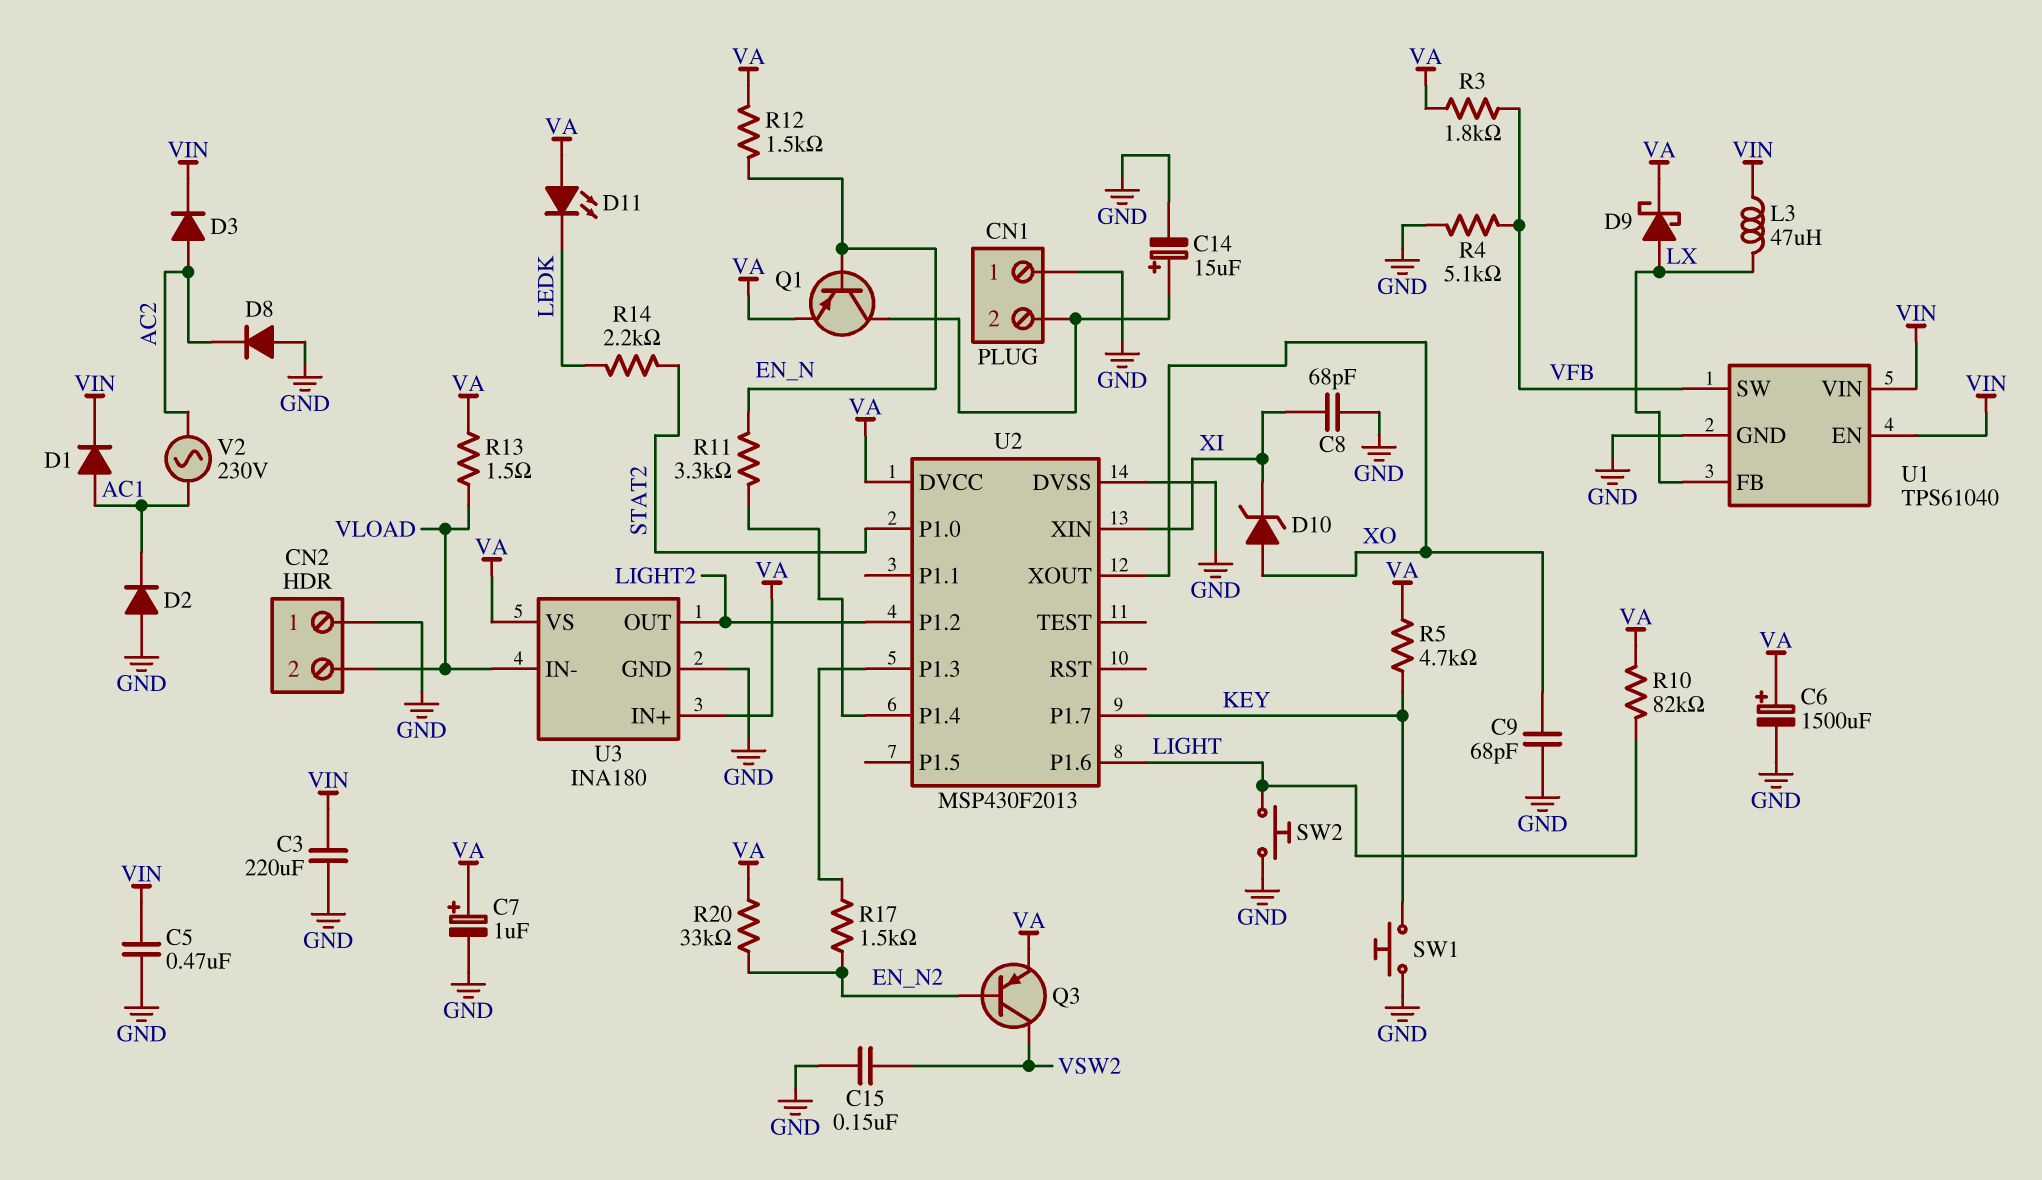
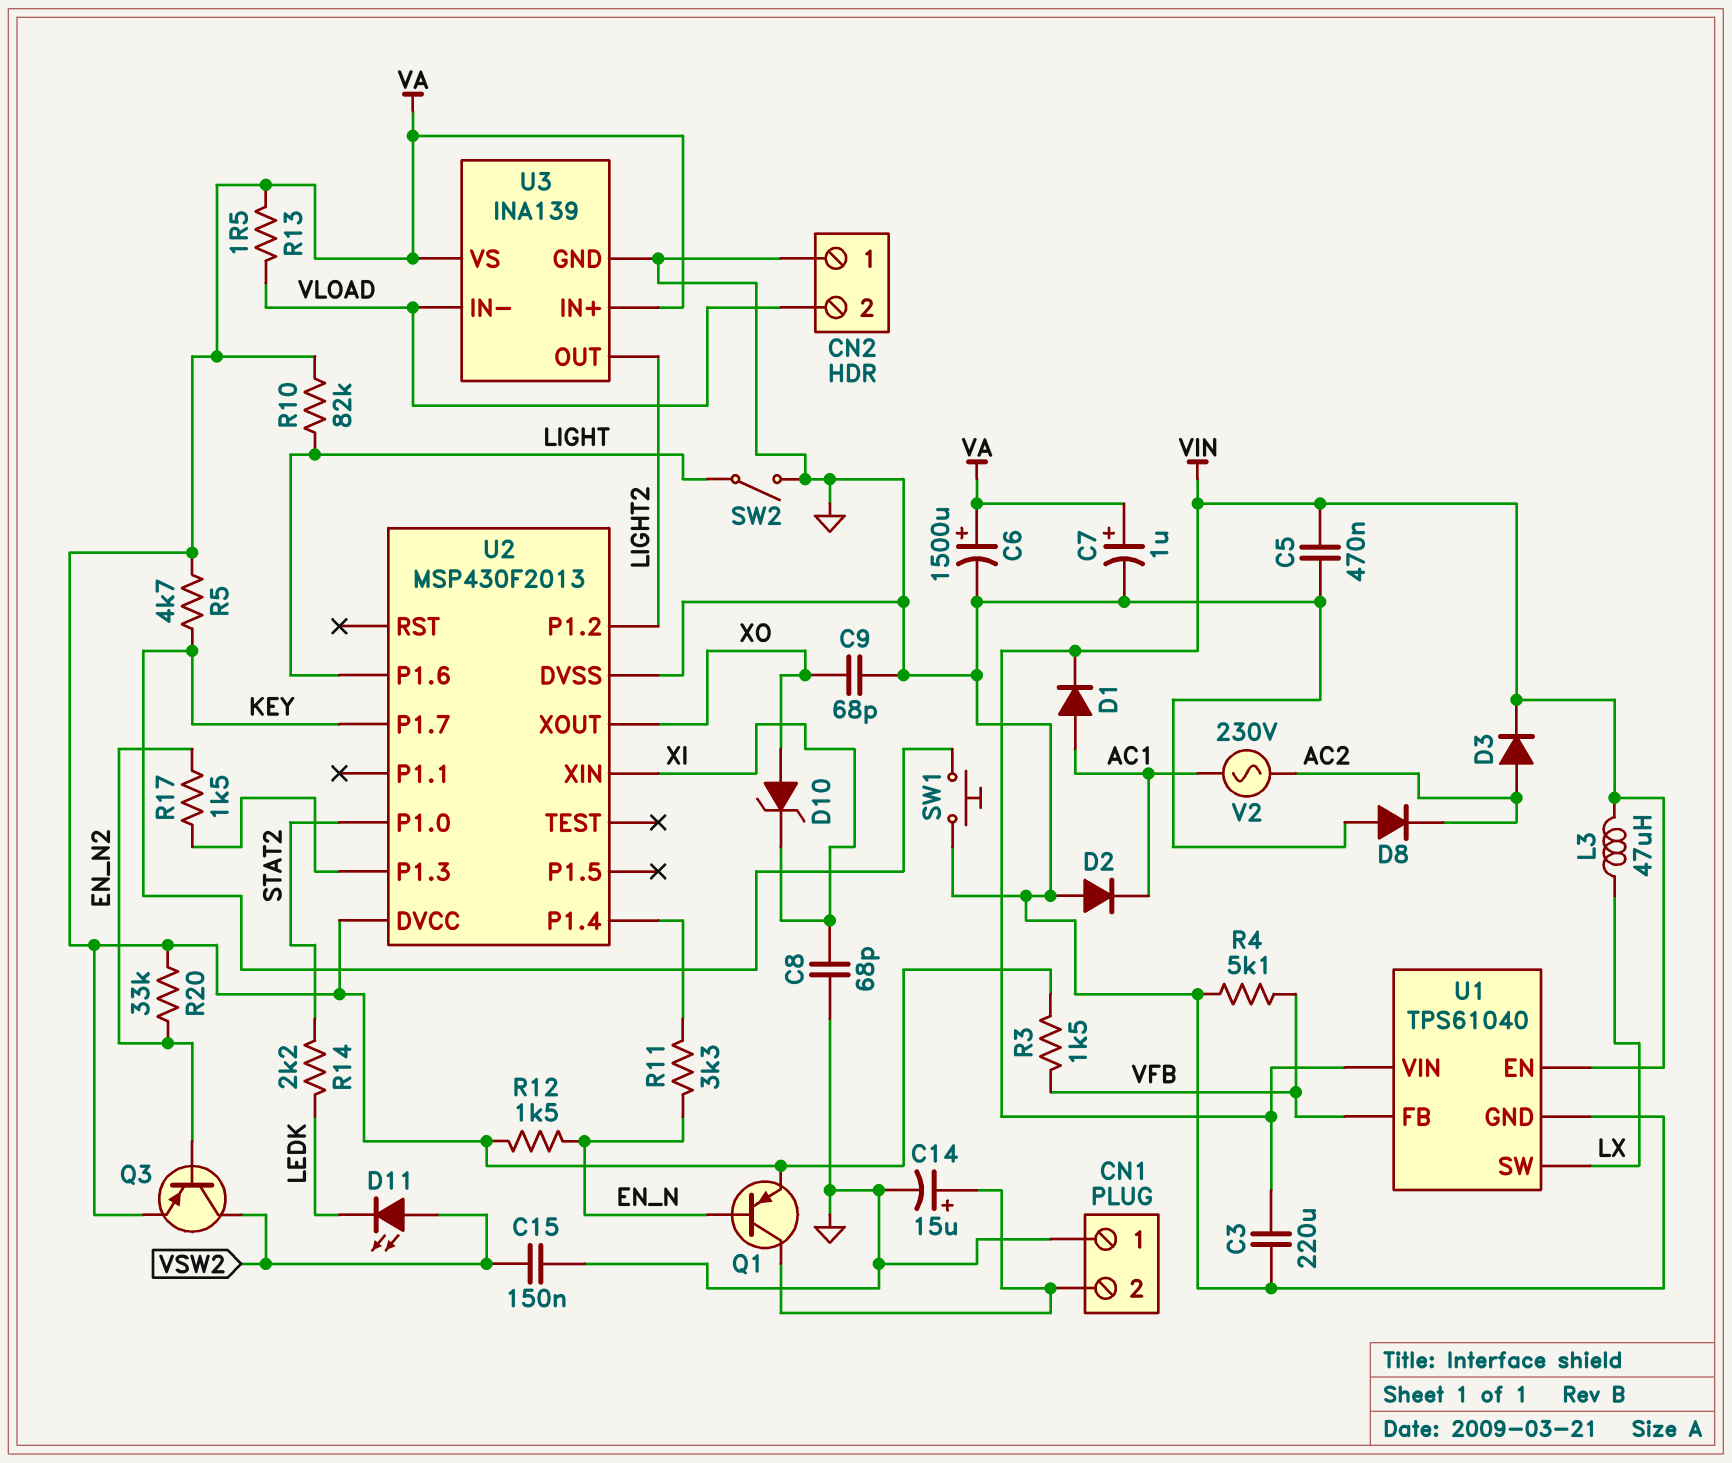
D9: schottky (A LX, K VA) -> none
D11: LED (A VA, K LEDK) -> LED (A VSW2, K LEDK)
R3: 1.8k (VA, VFB) -> 1.5k (VA, VFB)
SW2: button (GND, LIGHT) -> switch (GND, LIGHT)
U1 pin FB: LX -> VFB
U1 pin SW: VFB -> LX
U3: INA180 -> INA139

